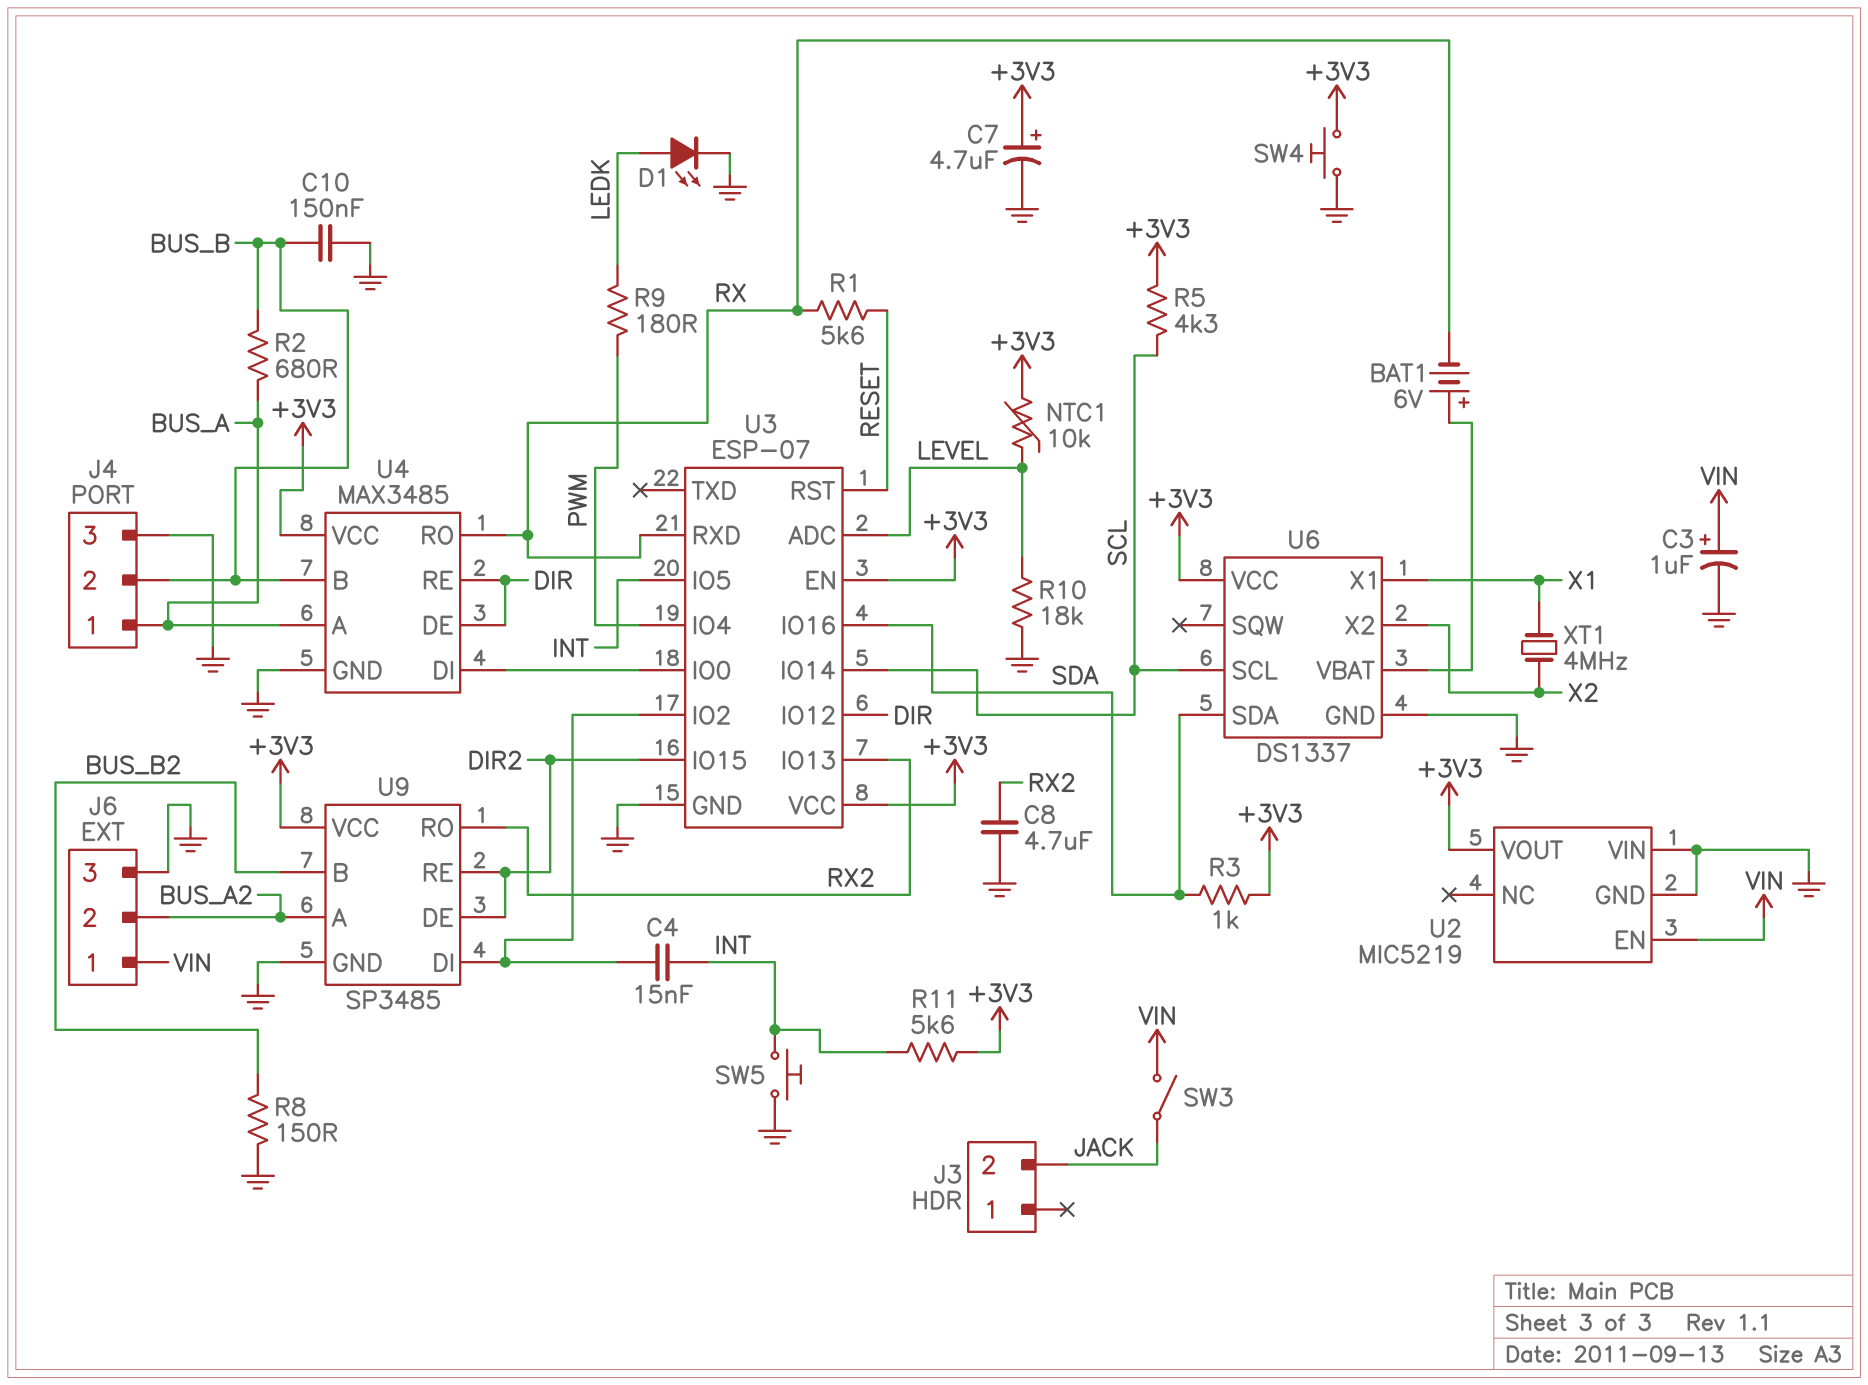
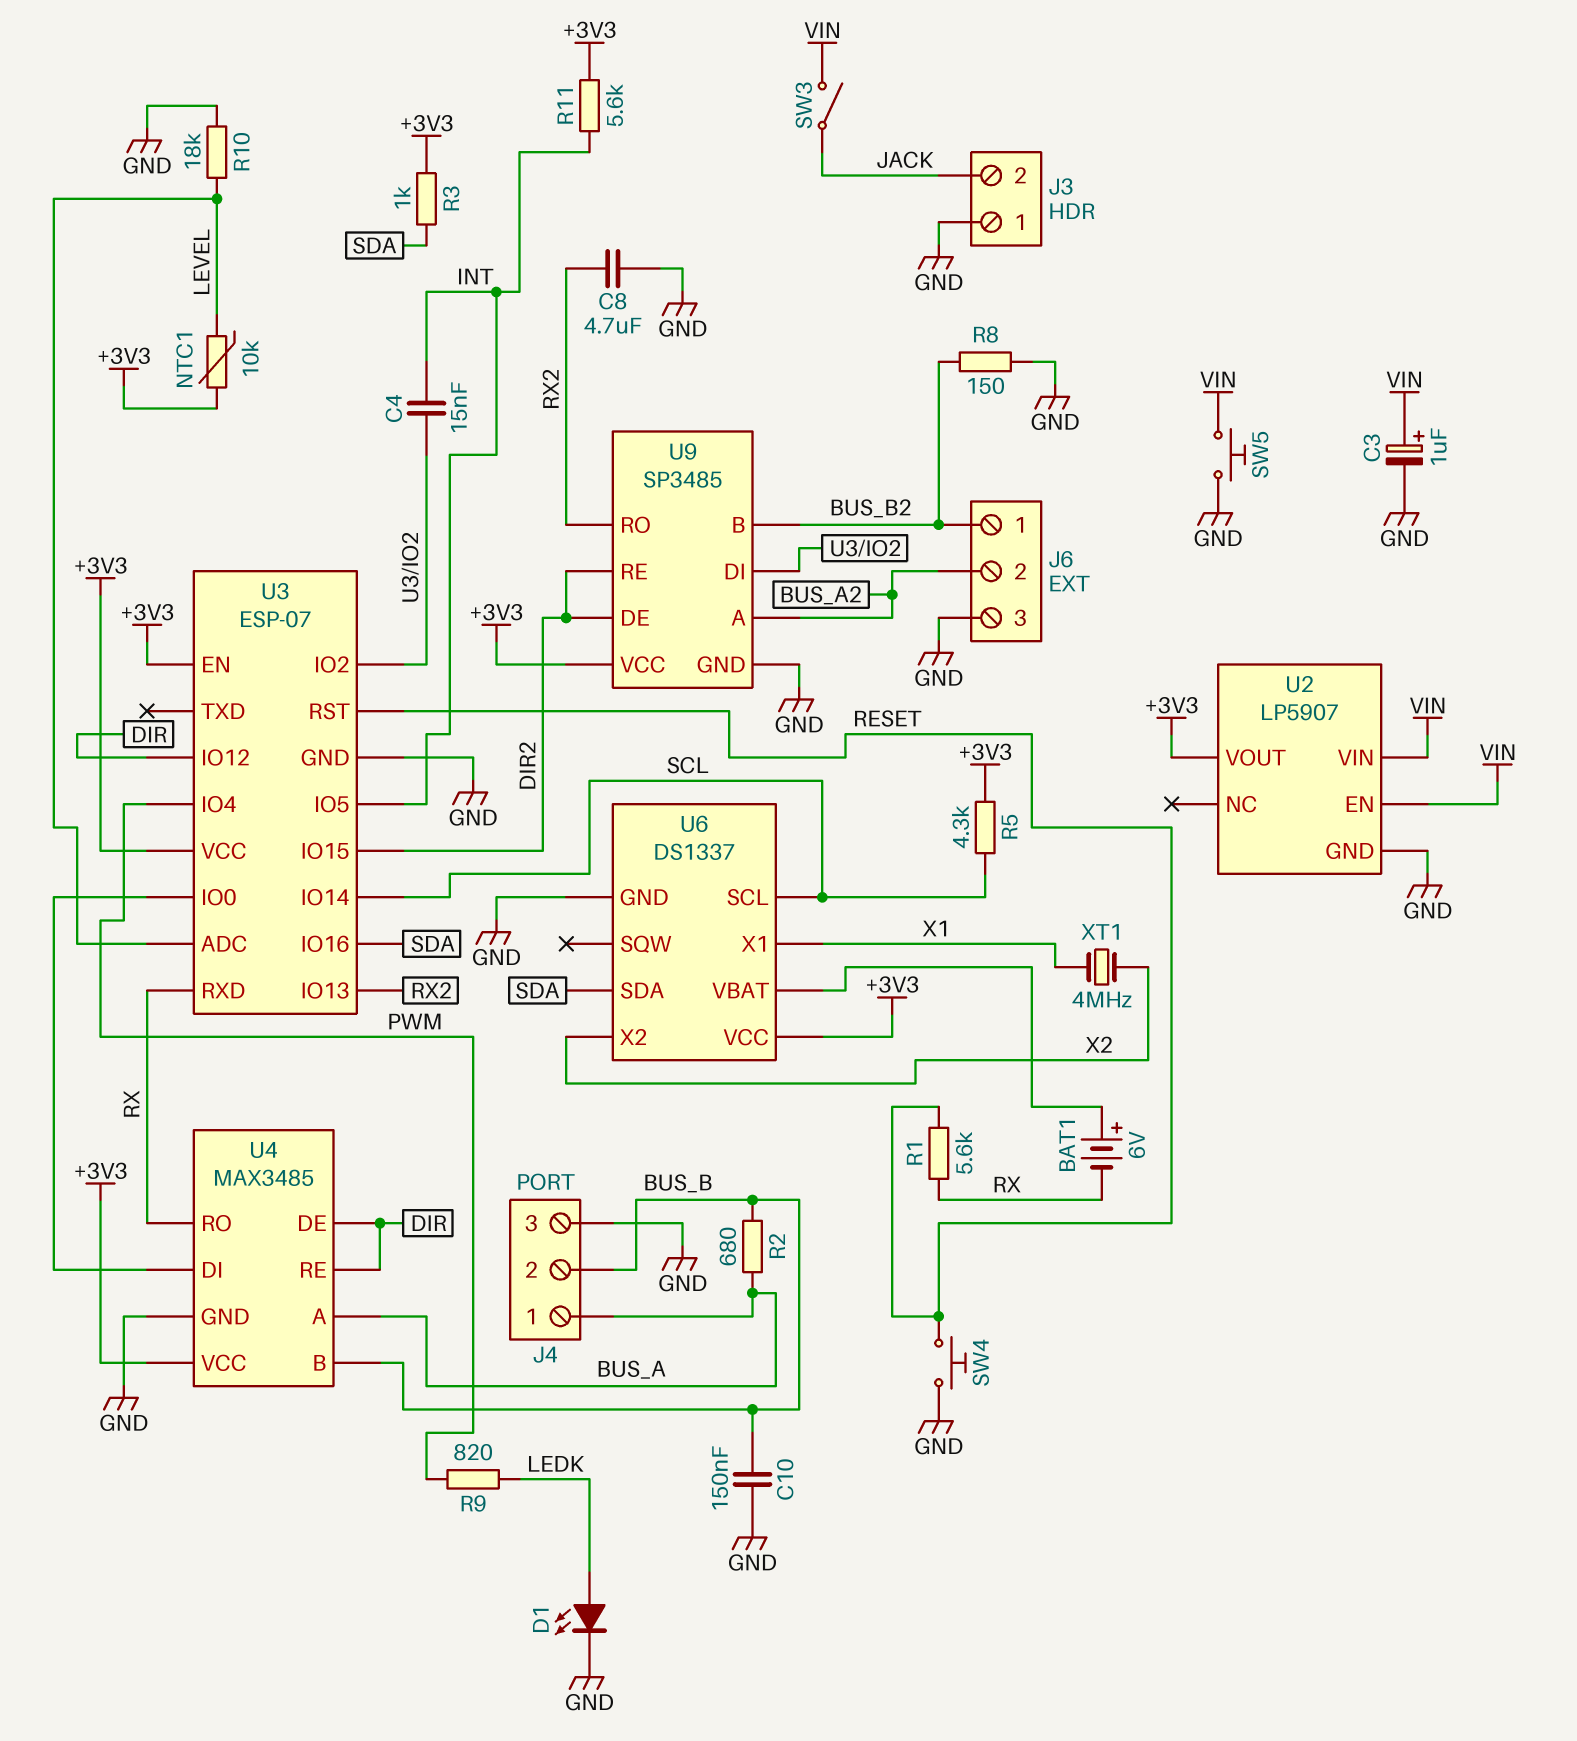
C7: 4.7uF (plus +3V3, minus GND) -> none
J3 pin 1: none -> GND
J6 pin 1: VIN -> BUS_B2
R9: 180 (LEDK, PWM) -> 820 (LEDK, PWM)
SW4: button (+3V3, GND) -> button (GND, RESET)
SW5: button (GND, INT) -> button (GND, VIN)
U2: MIC5219 -> LP5907
U2 pin VIN: GND -> VIN

